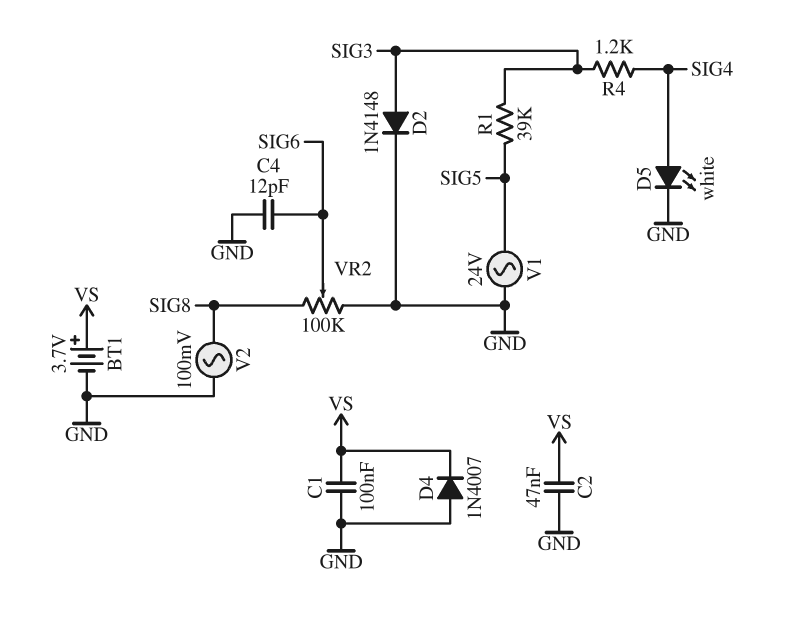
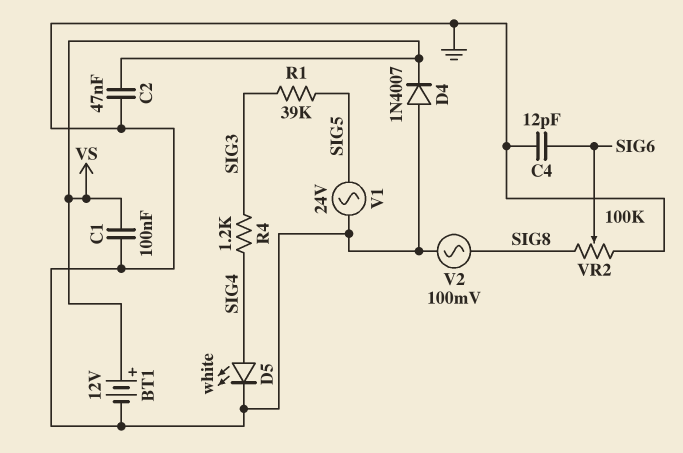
BT1: 3.7V (plus VS, minus GND) -> 12V (plus VS, minus GND)
D2: diode 1N4148 (A SIG3, K GND) -> none

